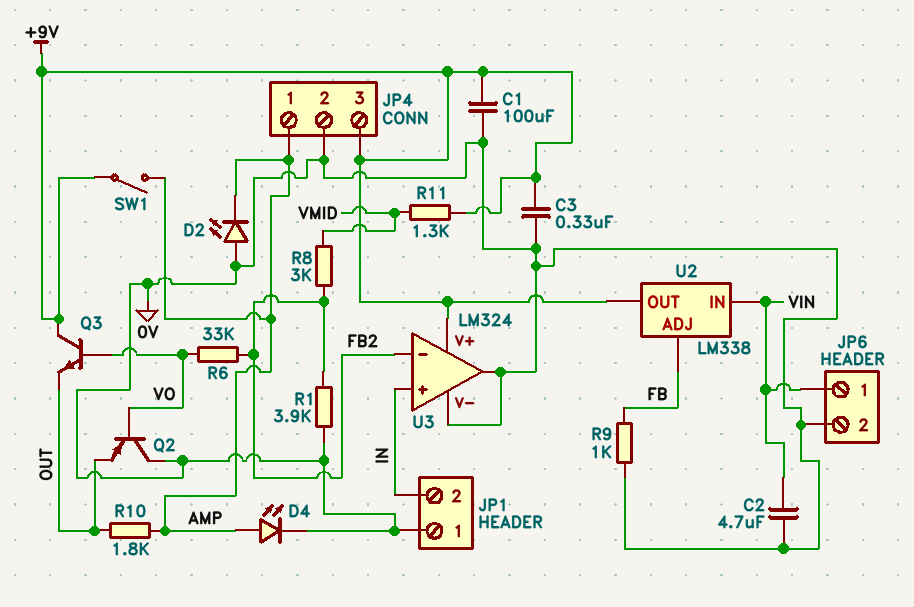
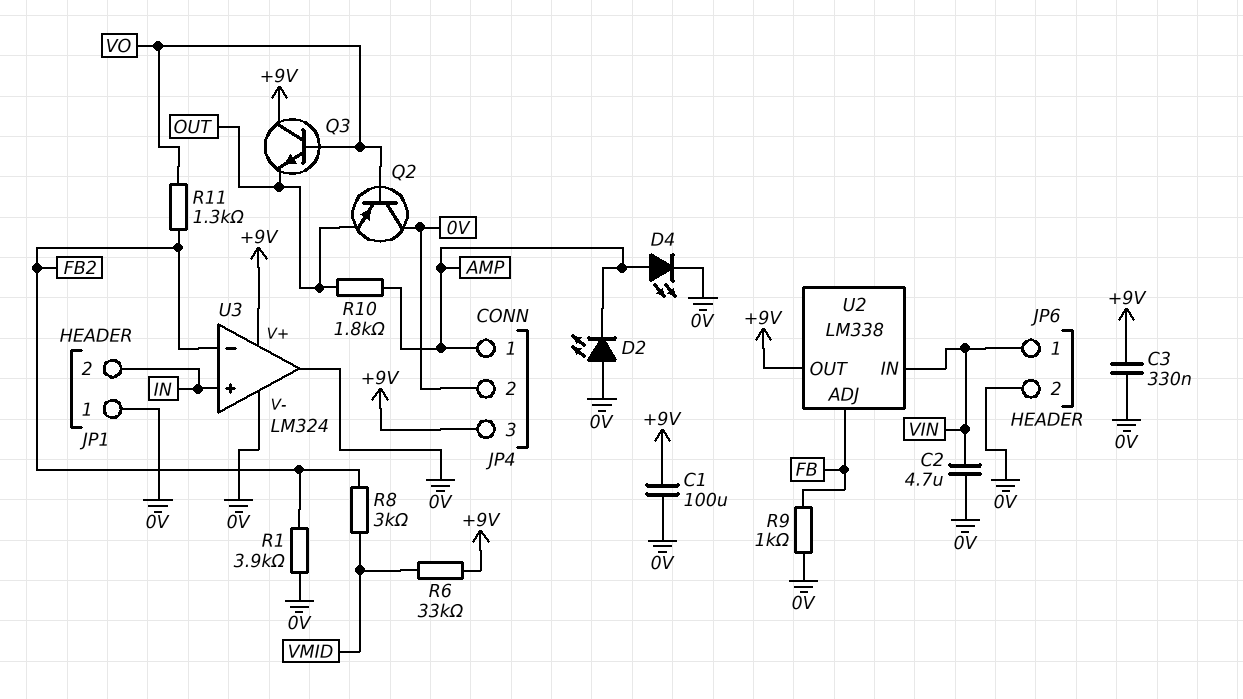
R6: 33k (FB2, VO) -> 33k (+9V, VMID)
R11: 1.3k (+9V, VMID) -> 1.3k (FB2, VO)
SW1: switch (+9V, AMP) -> none

